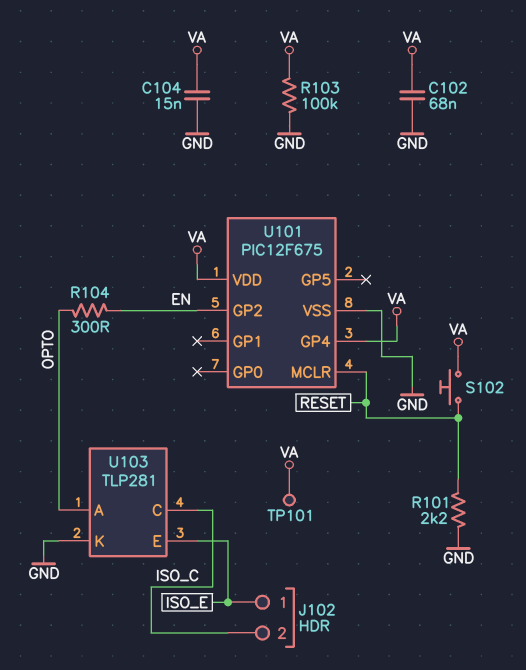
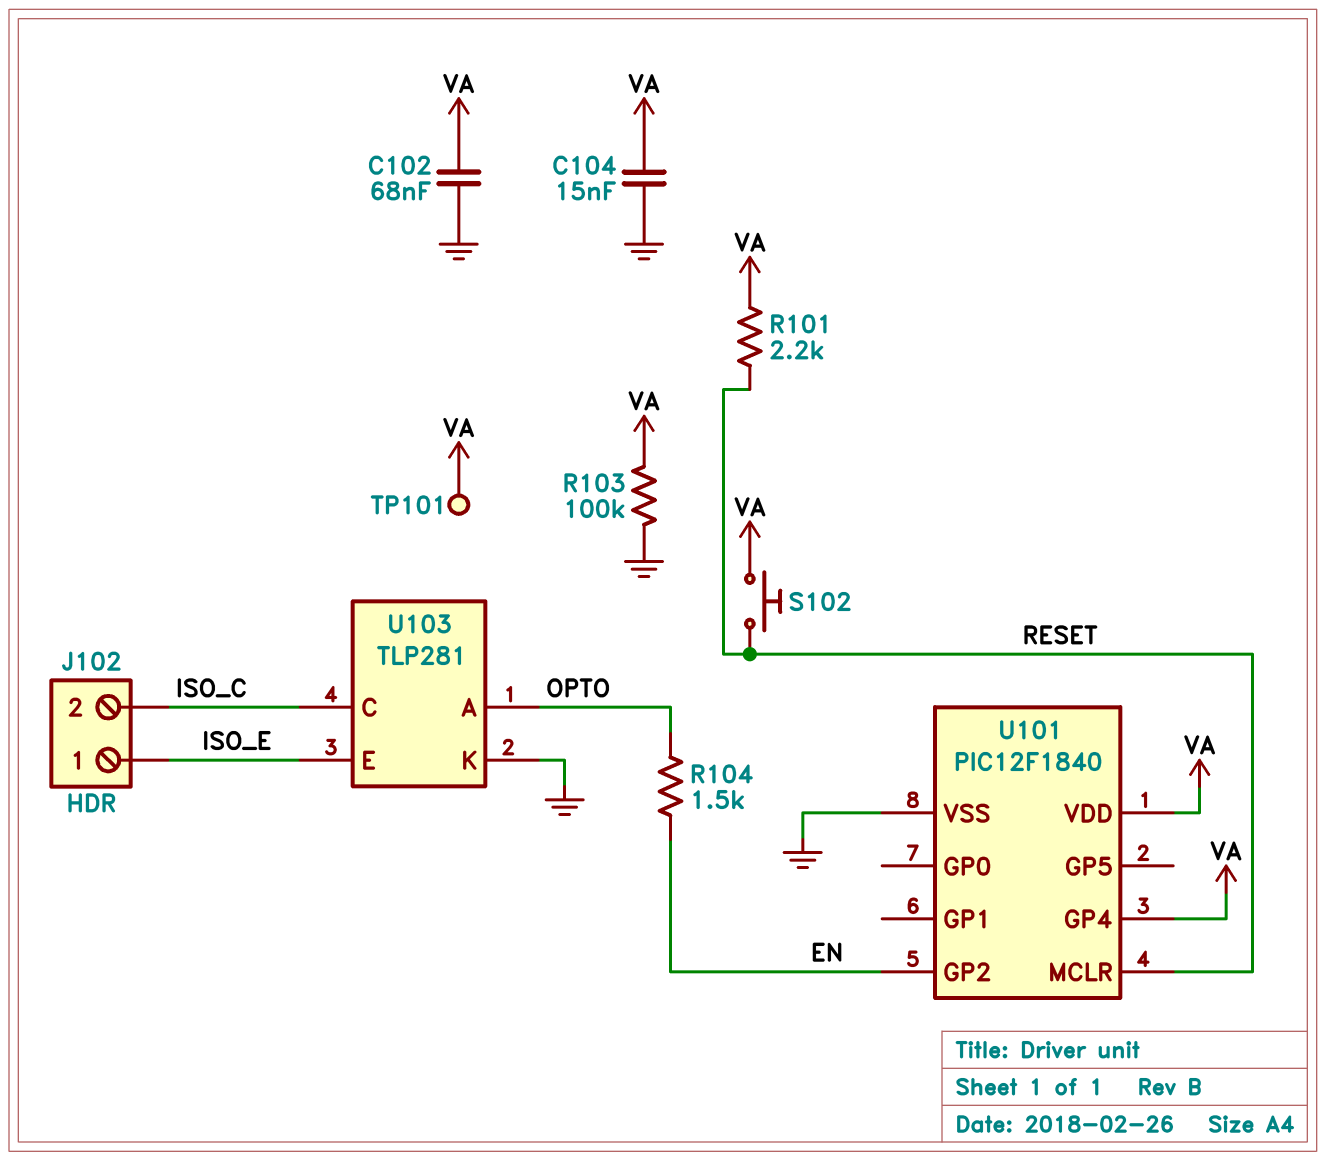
R101: 2.2k (GND, RESET) -> 2.2k (RESET, VA)
R104: 300 (EN, OPTO) -> 1.5k (EN, OPTO)
U101: PIC12F675 -> PIC12F1840

